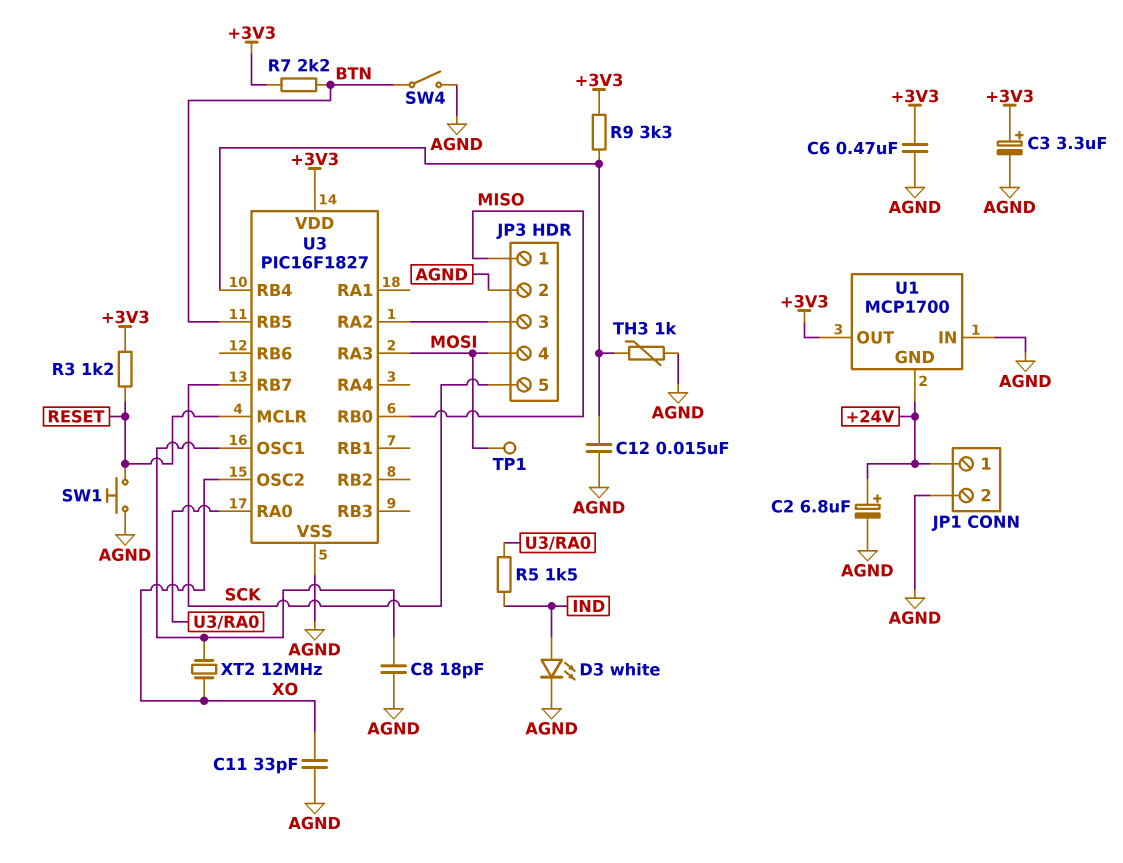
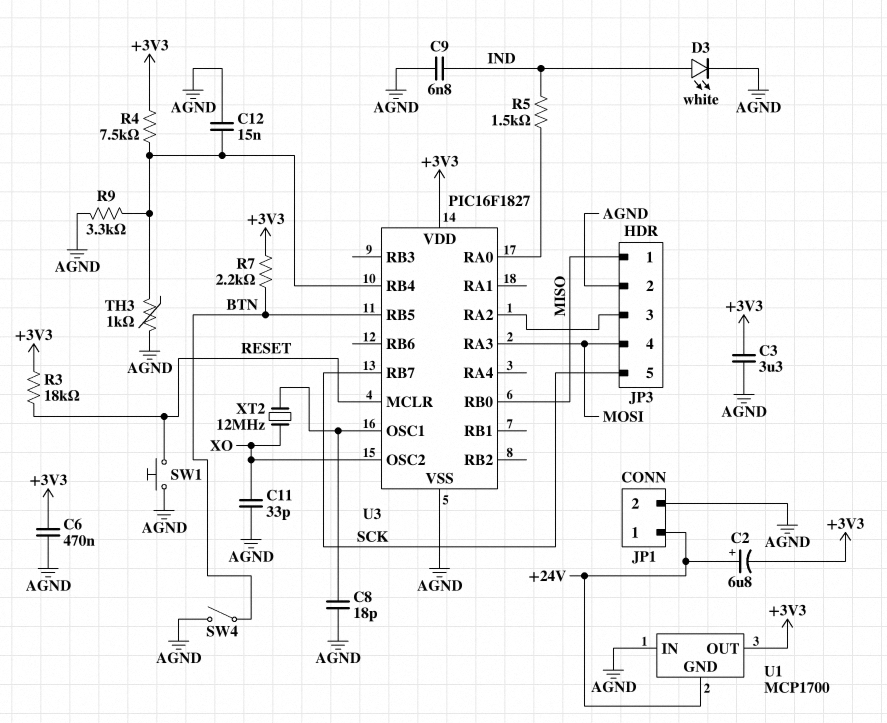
C2: 6.8uF (plus +24V, minus AGND) -> 6.8uF (plus +24V, minus +3V3)
C3: 3.3uF (plus +3V3, minus AGND) -> 3.3uF (+3V3, AGND)
C9: none -> 6.8nF (AGND, IND)
R3: 1.2k (+3V3, RESET) -> 18k (+3V3, RESET)
R4: none -> 7.5k (+3V3, U3/RB4)
R9: 3.3k (+3V3, U3/RB4) -> 3.3k (AGND, U3/RB4)
TP1: test point (MOSI) -> none

